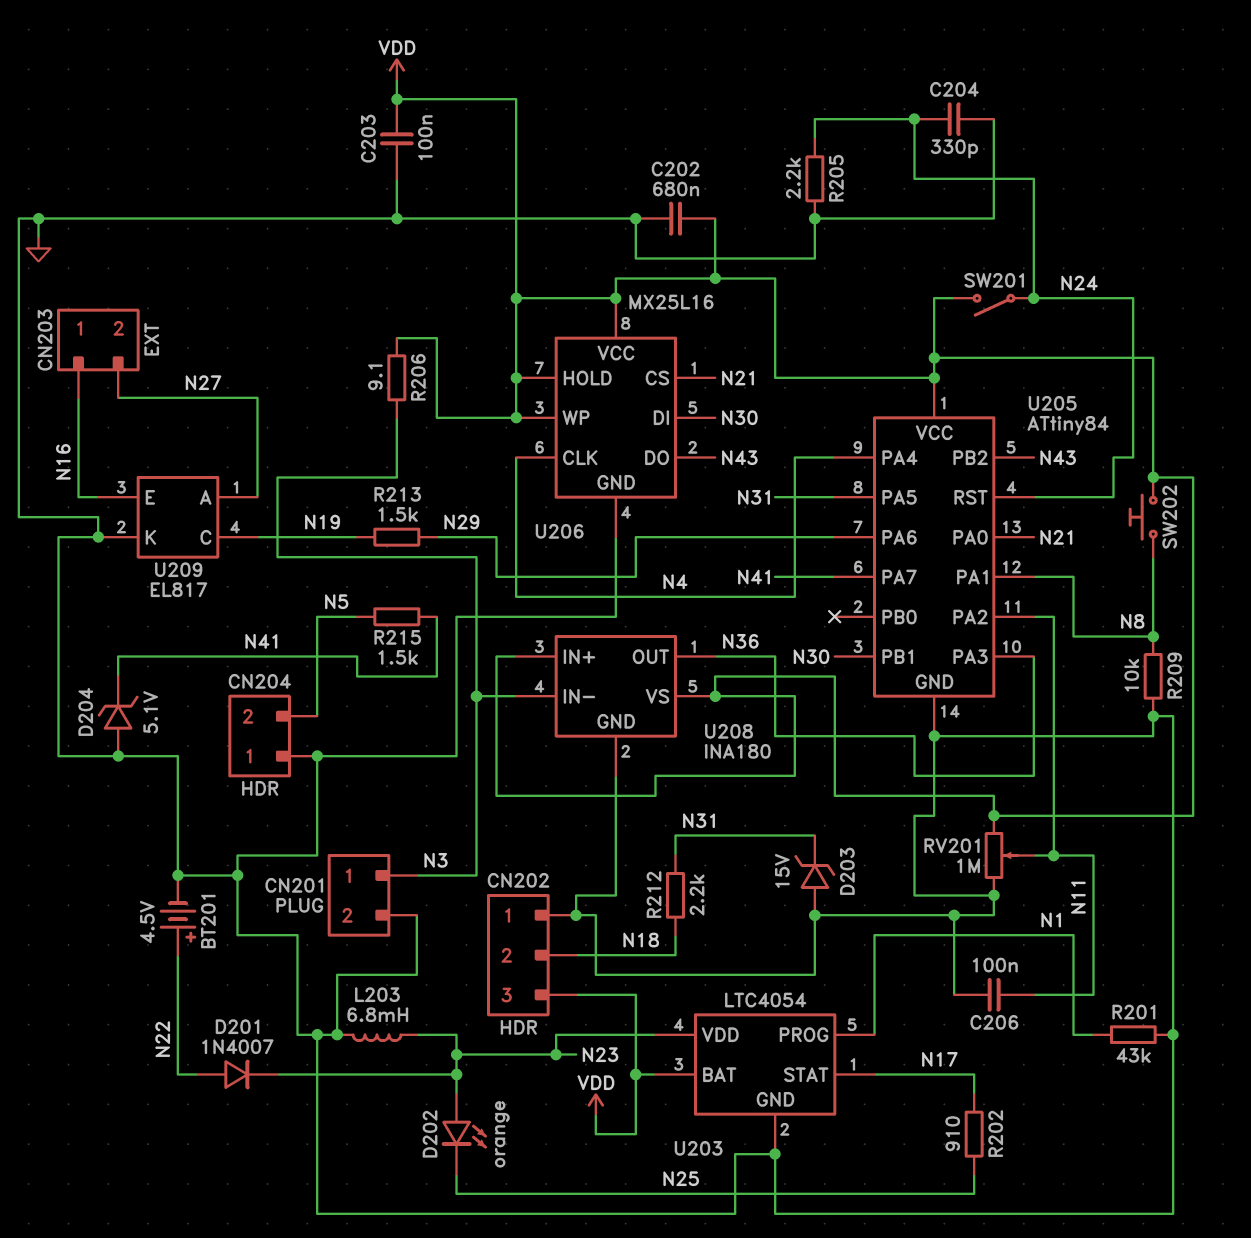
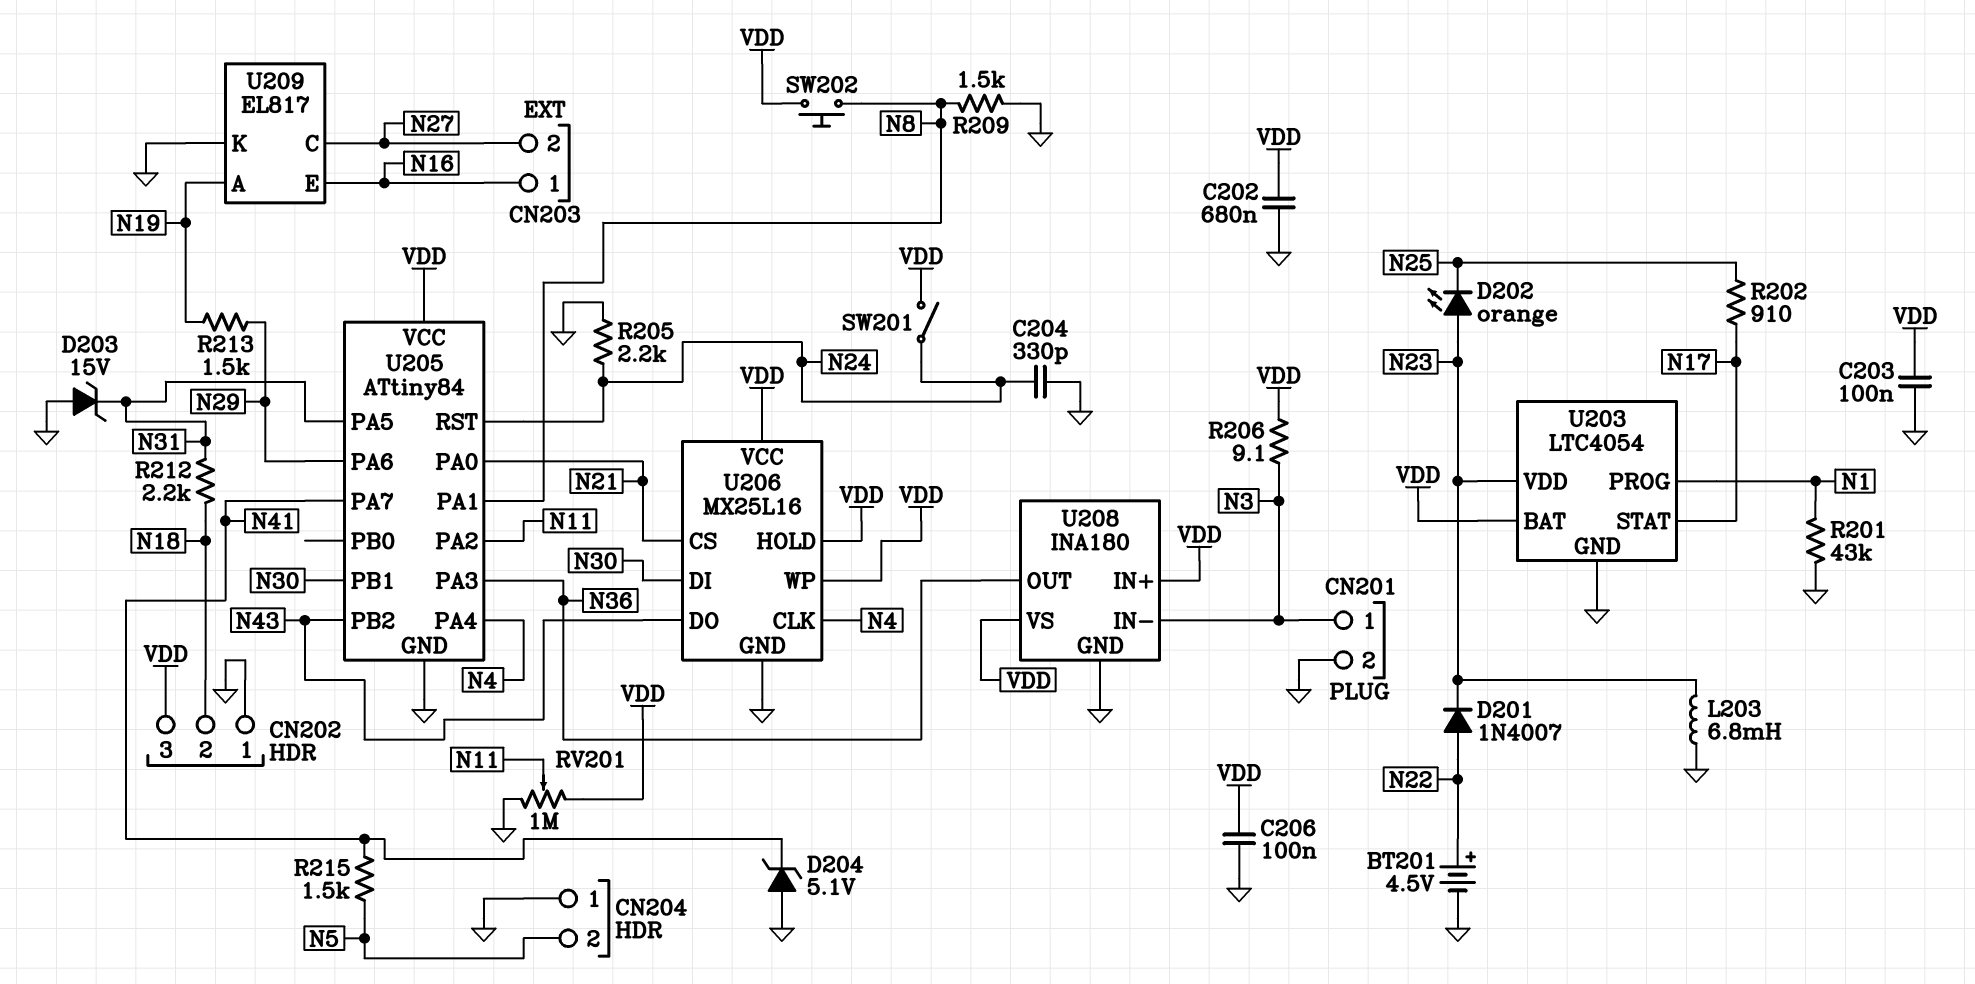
C206: 100nF (GND, N11) -> 100nF (GND, VDD)
R209: 10k (GND, N8) -> 1.5k (GND, N8)
U209 pin A: N27 -> N19
U209 pin C: N19 -> N27

